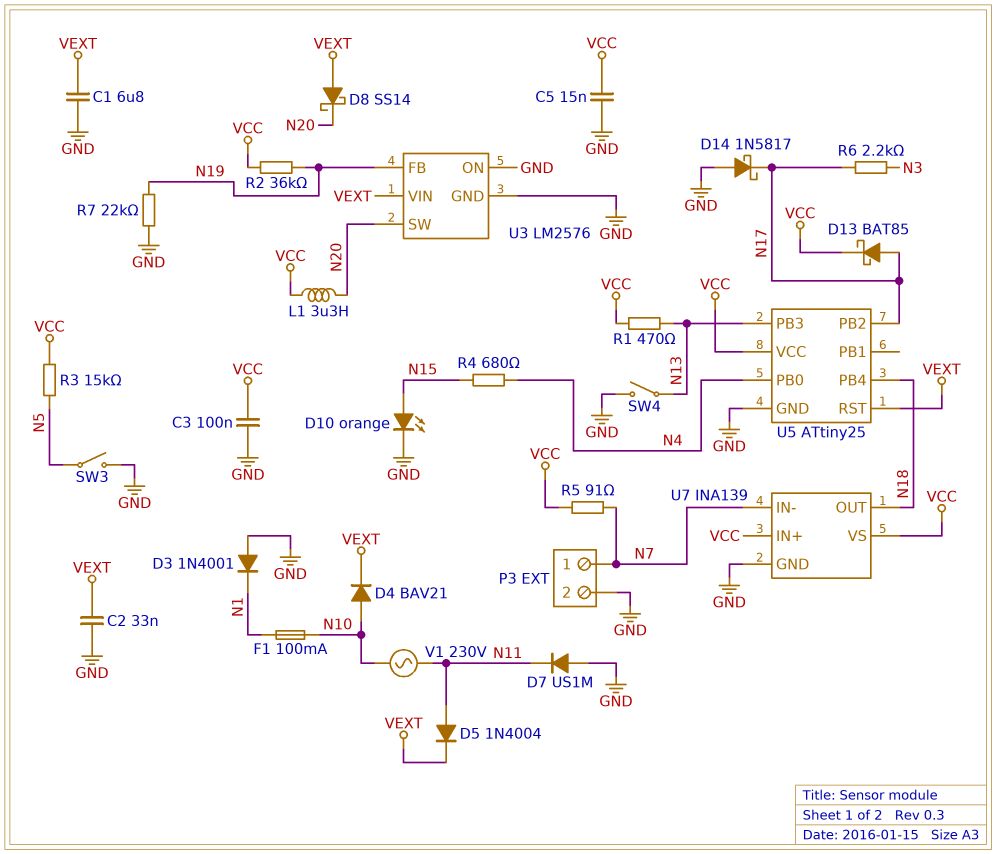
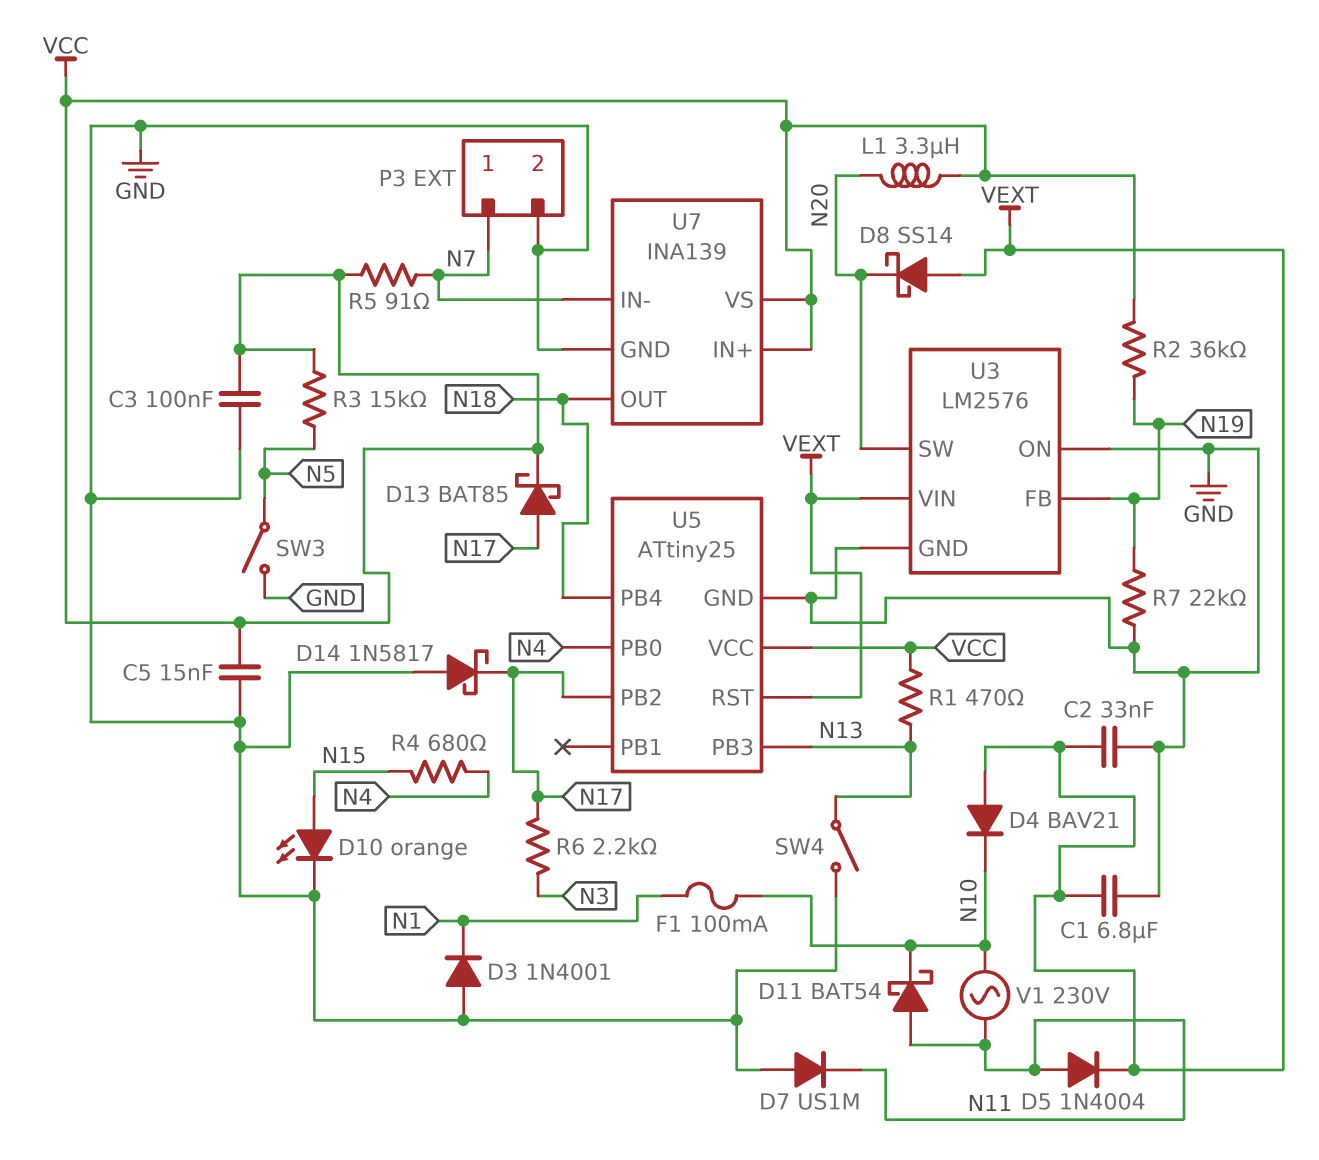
D4: diode BAV21 (A N10, K VEXT) -> diode BAV21 (A VEXT, K N10)
D11: none -> schottky BAT54 (A N11, K N10)

